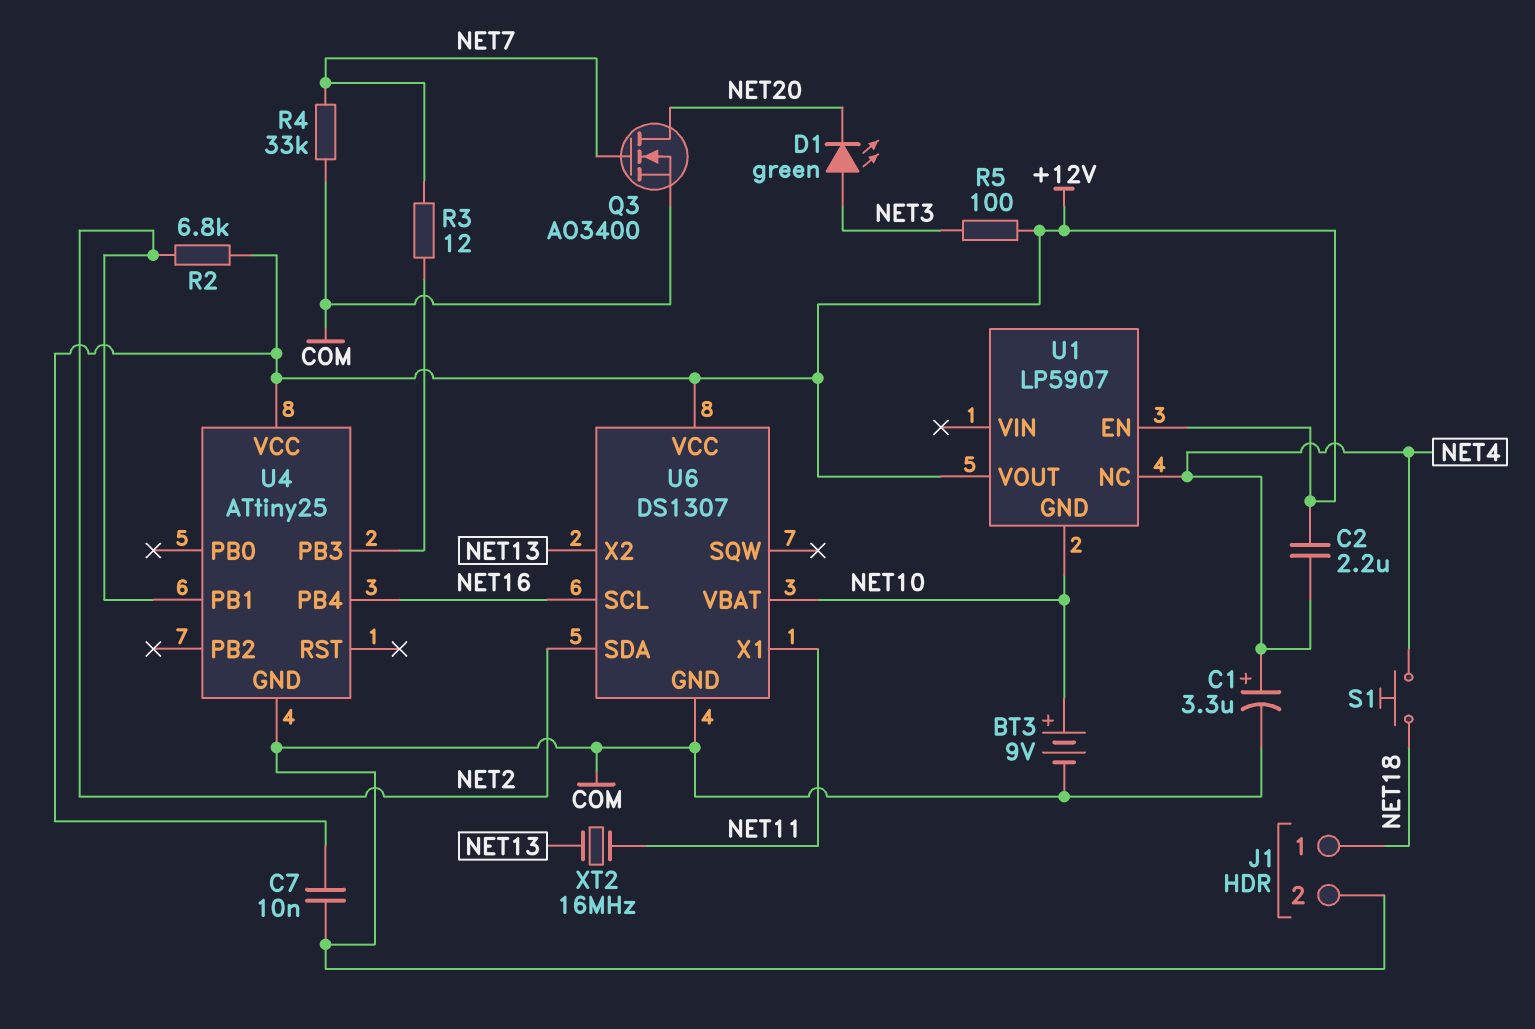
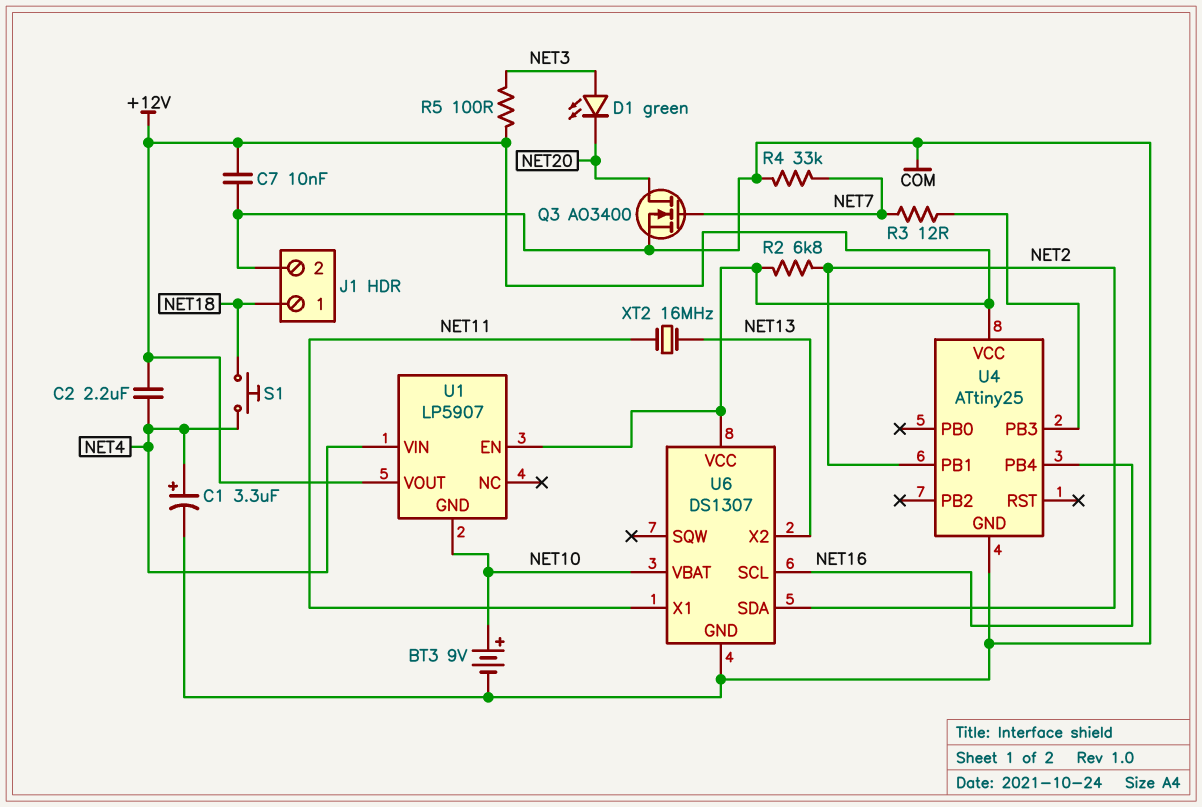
U1 pin NC: NET4 -> none
U1 pin VIN: none -> NET4

